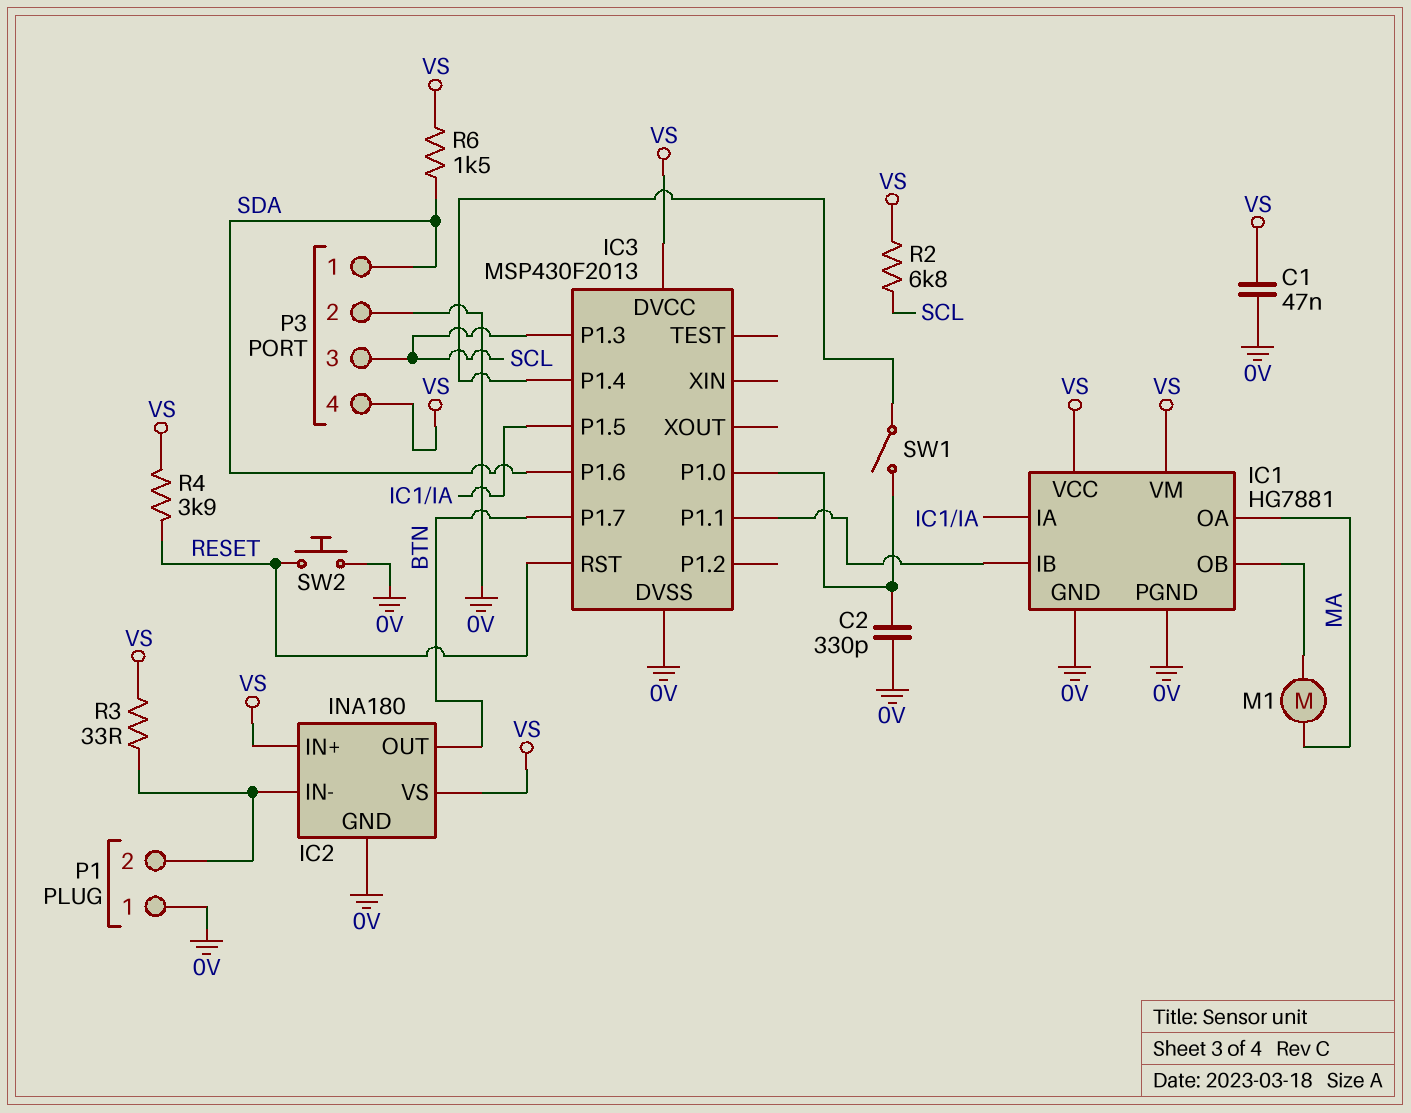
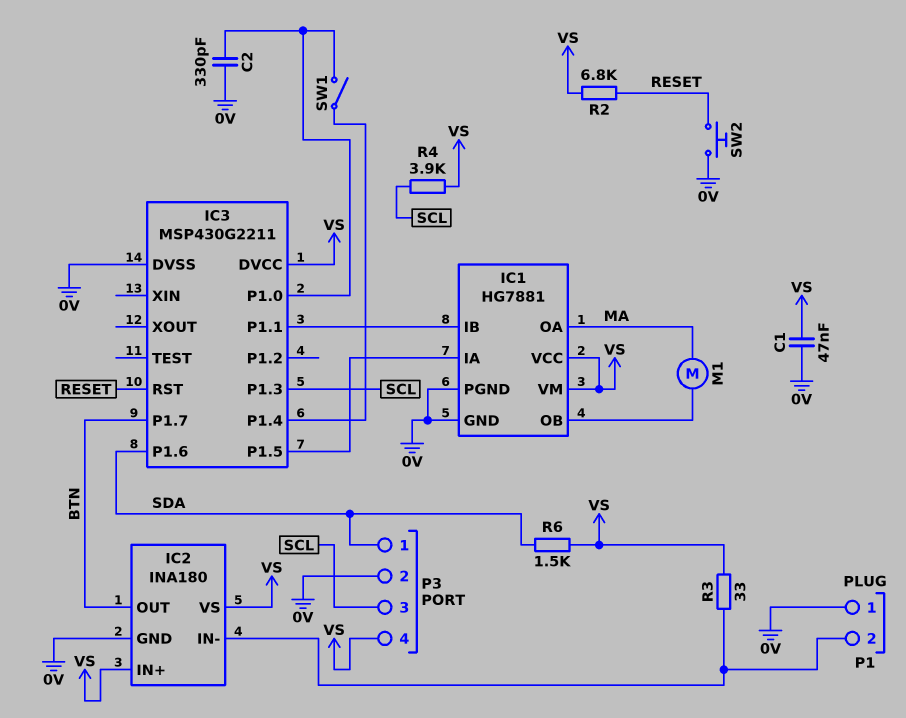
IC3: MSP430F2013 -> MSP430G2211
R2: 6.8k (SCL, VS) -> 6.8k (RESET, VS)
R4: 3.9k (RESET, VS) -> 3.9k (SCL, VS)

